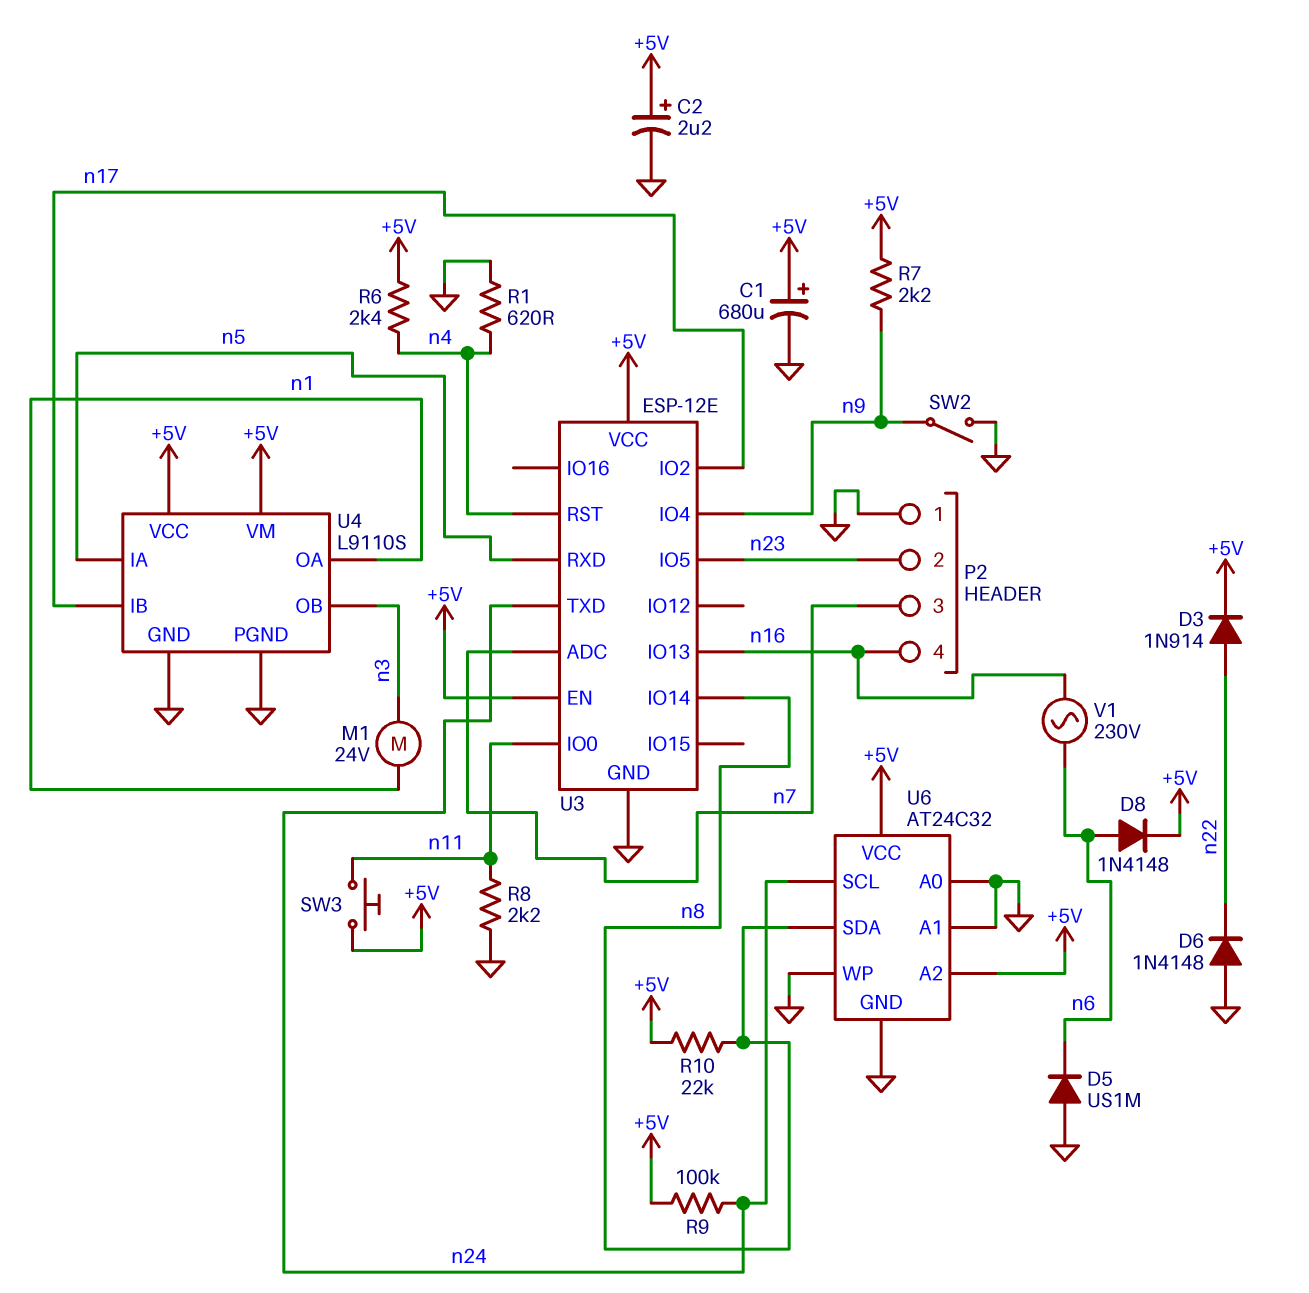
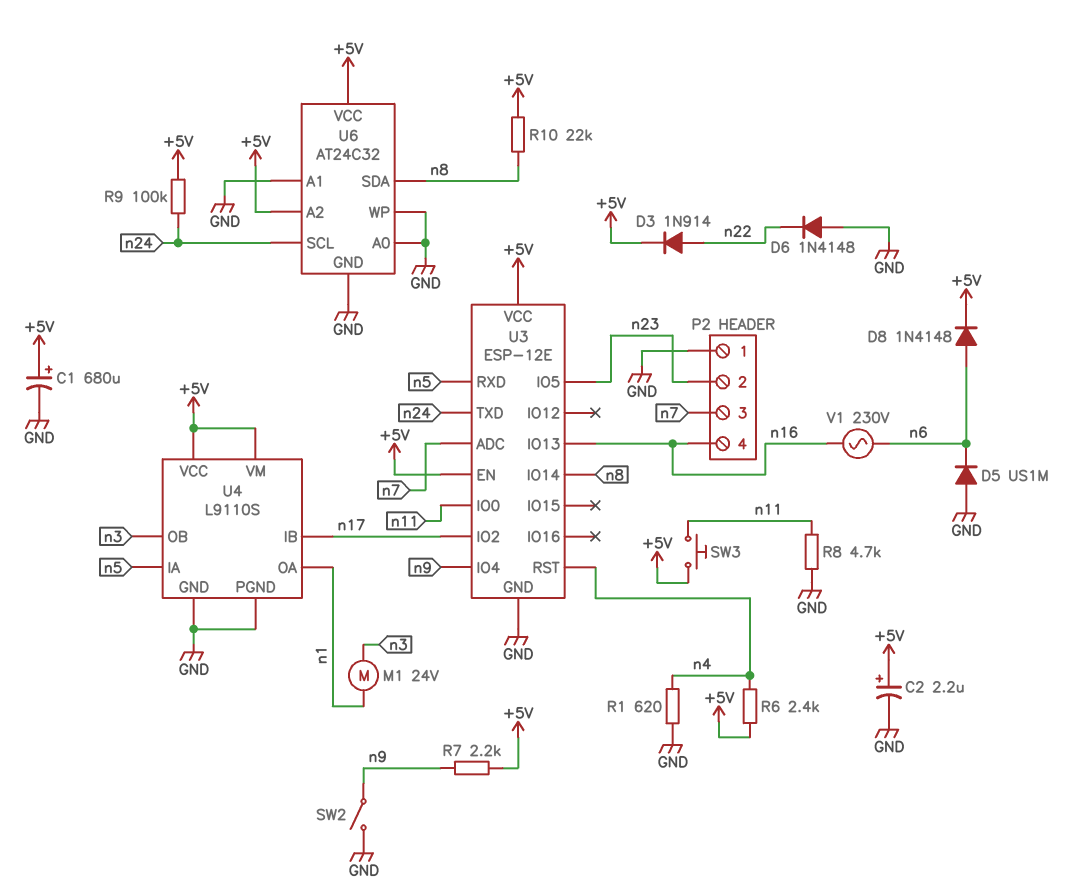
R8: 2.2k (GND, n11) -> 4.7k (GND, n11)

